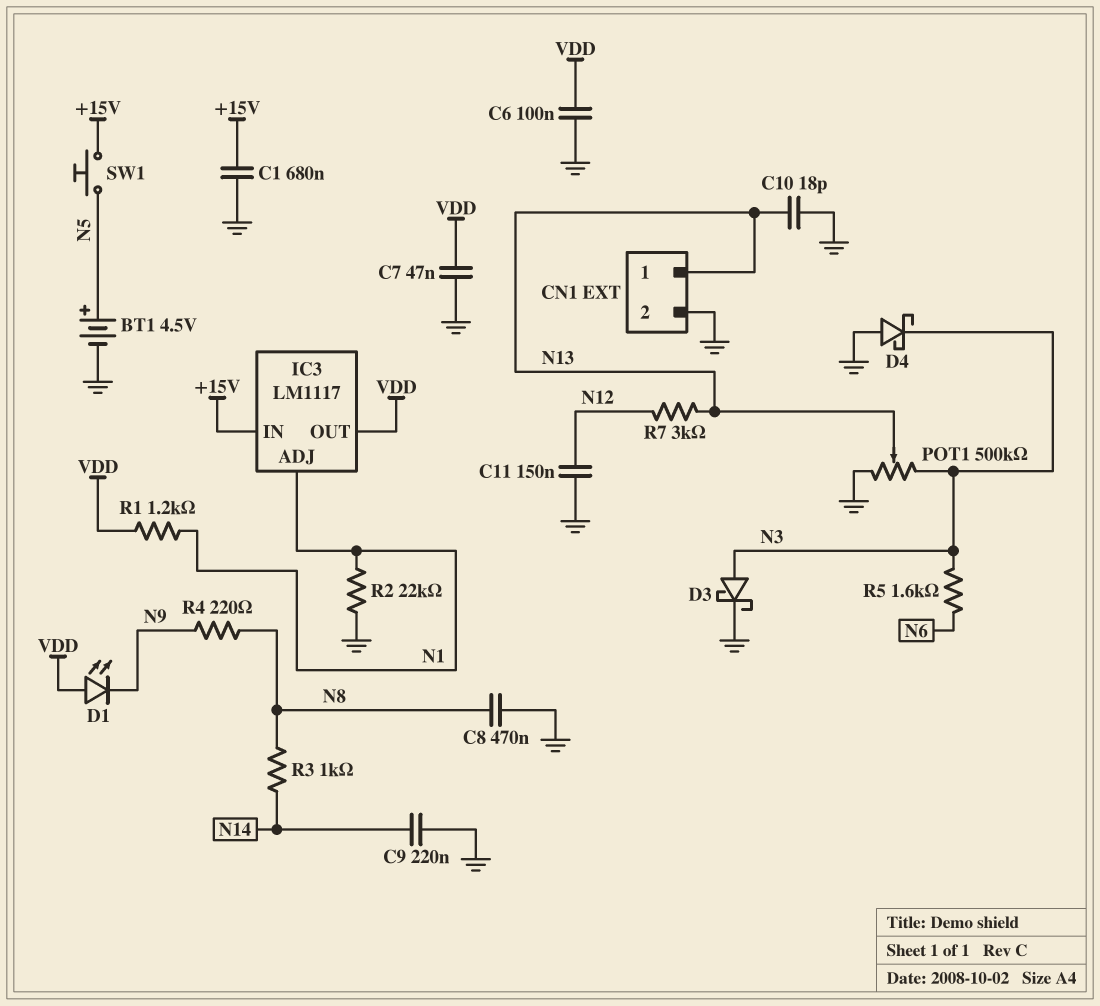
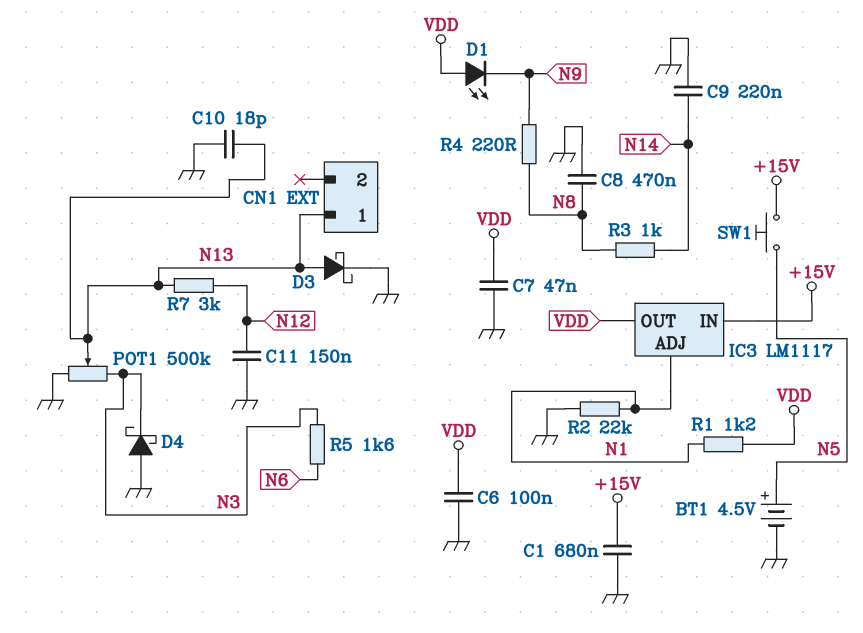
CN1 pin 2: GND -> none
D3: schottky (A N3, K GND) -> schottky (A N13, K GND)

